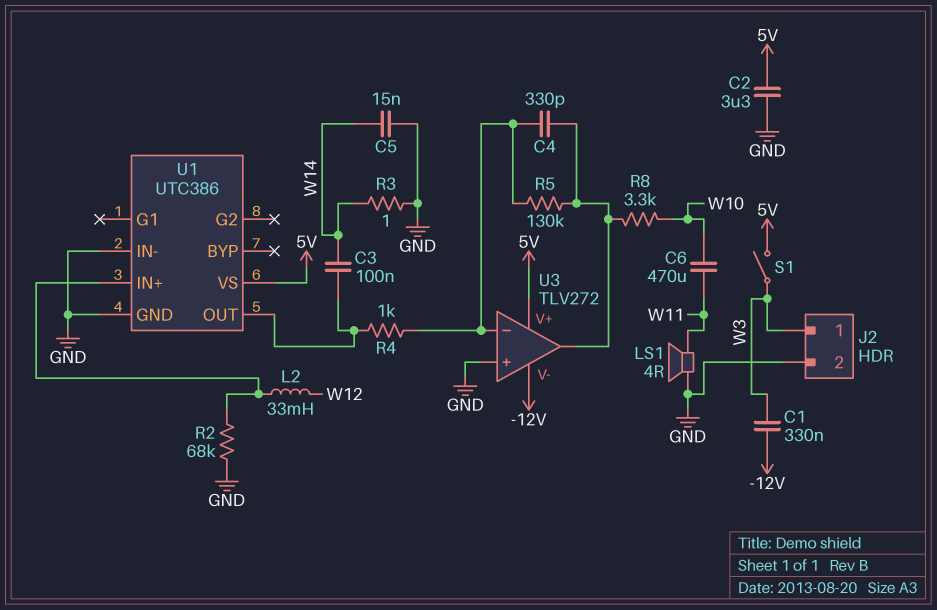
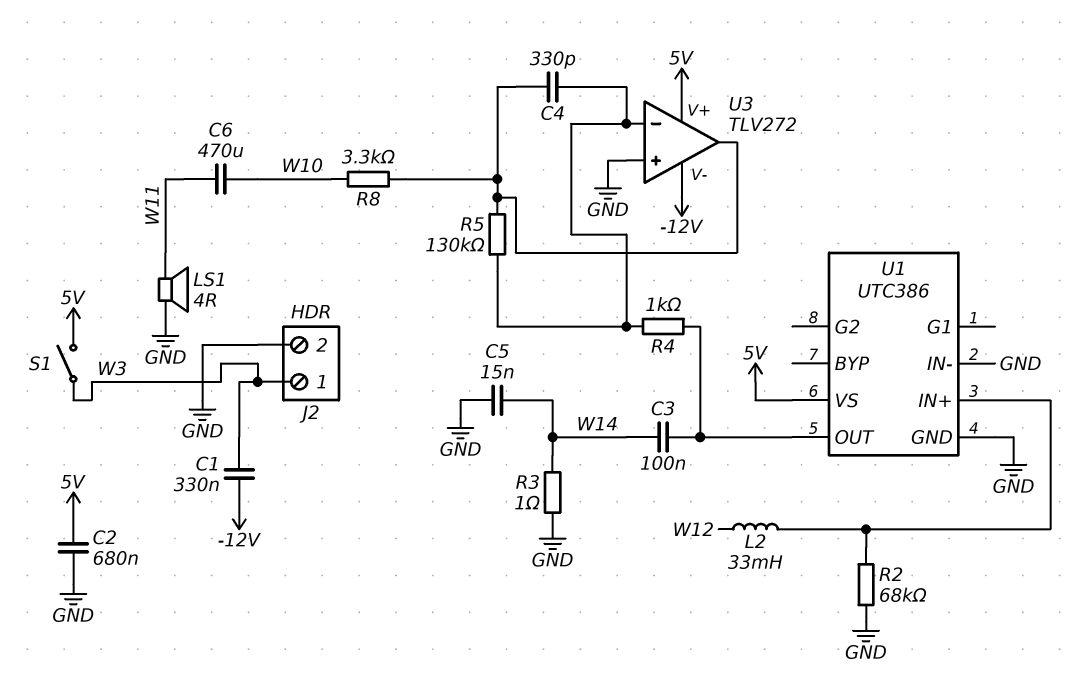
C2: 3.3uF (5V, GND) -> 680nF (5V, GND)

